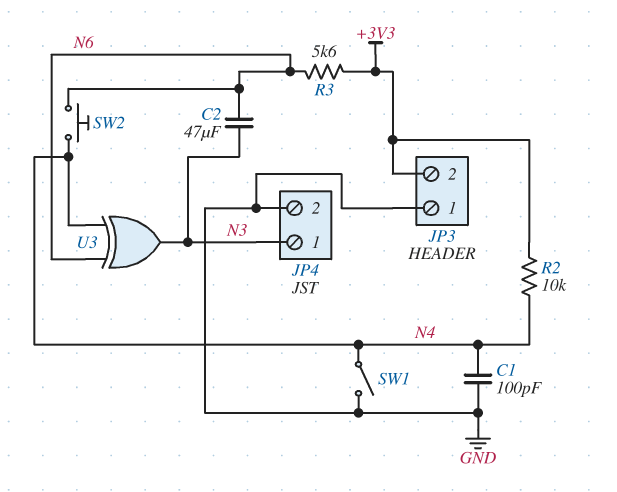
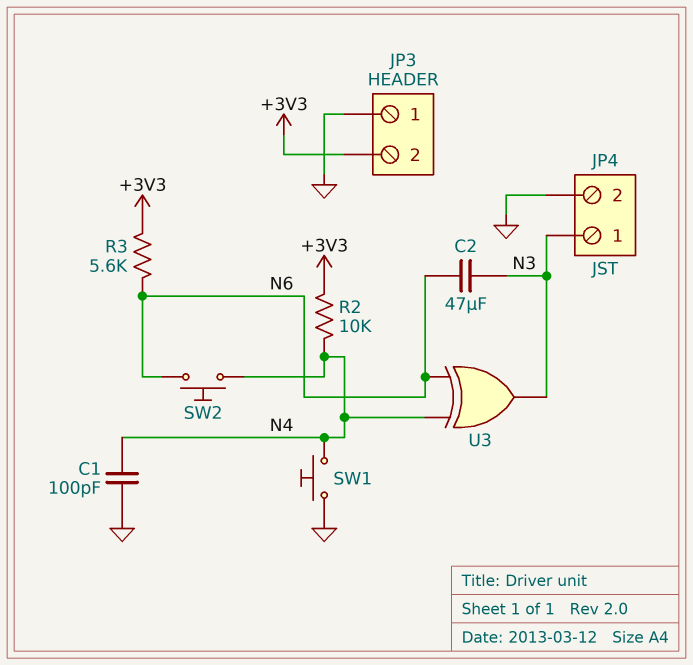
SW1: switch (GND, N4) -> button (GND, N4)

